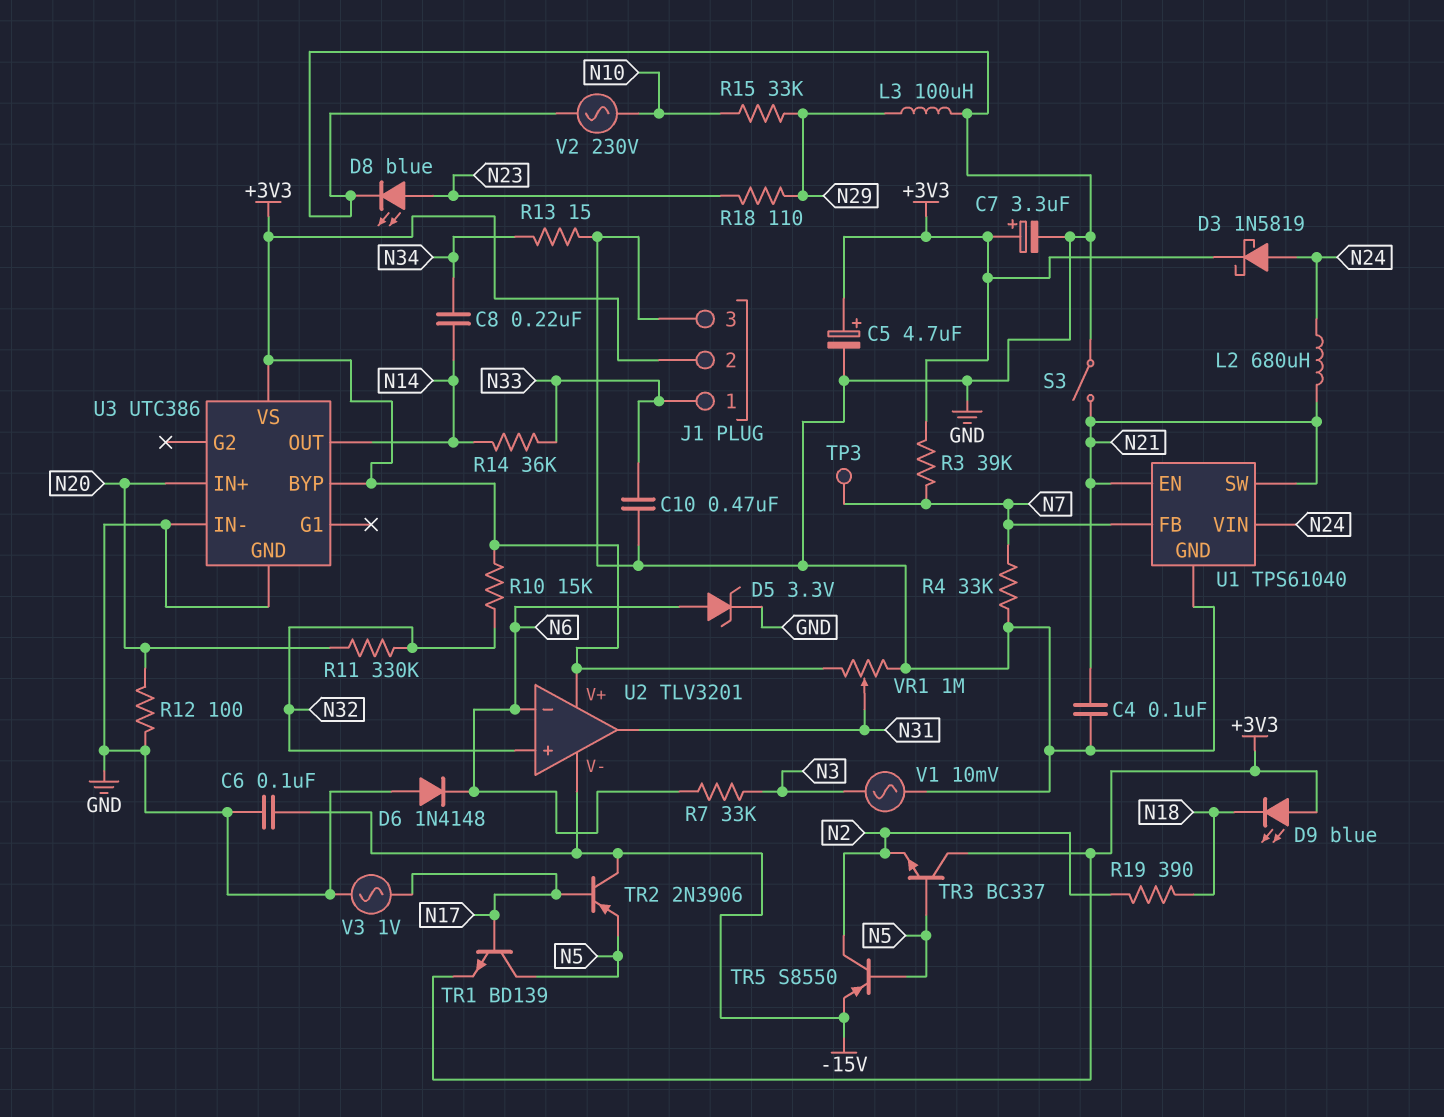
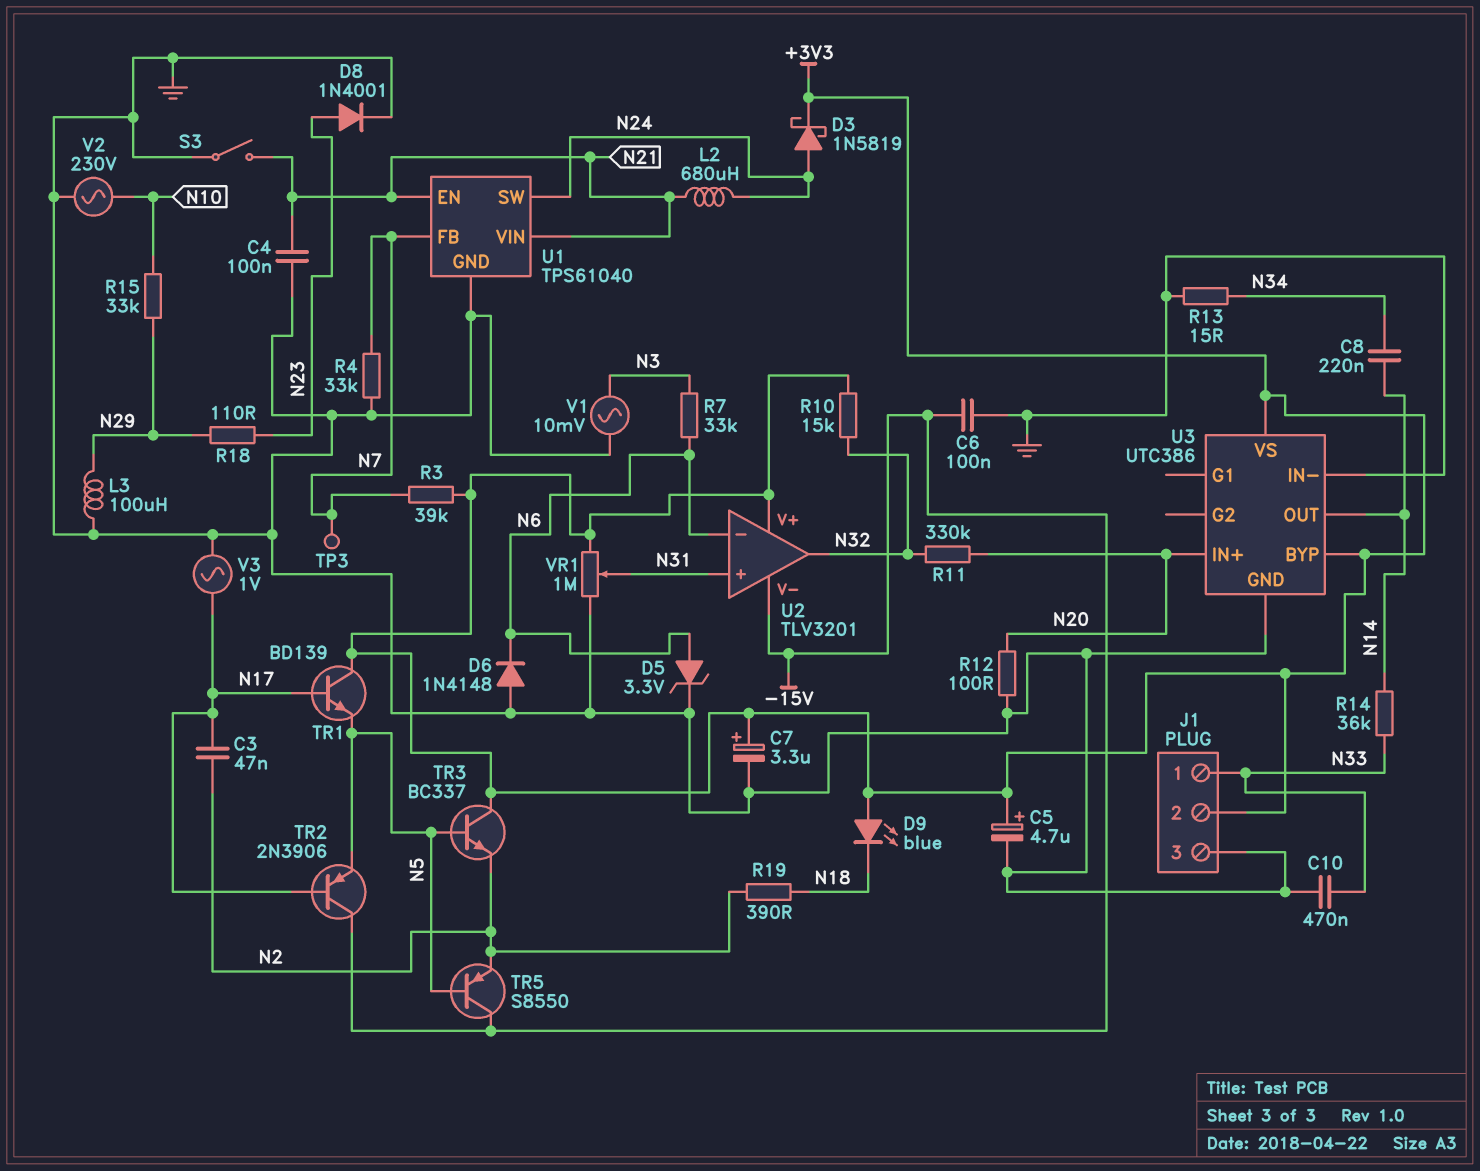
C3: none -> 47nF (N2, N17)
D8: LED blue (A N23, K GND) -> diode 1N4001 (A N23, K GND)
TR1: NPN BD139 (B N17, C N5, E +3V3) -> NPN BD139 (B N17, C +3V3, E N5)
TR5: PNP S8550 (B N5, C N2, E -15V) -> PNP S8550 (B N5, C -15V, E N2)
U1 pin SW: N21 -> N24
U1 pin VIN: N24 -> N21
U2 pin in+: N32 -> N31
U2 pin out: N31 -> N32

